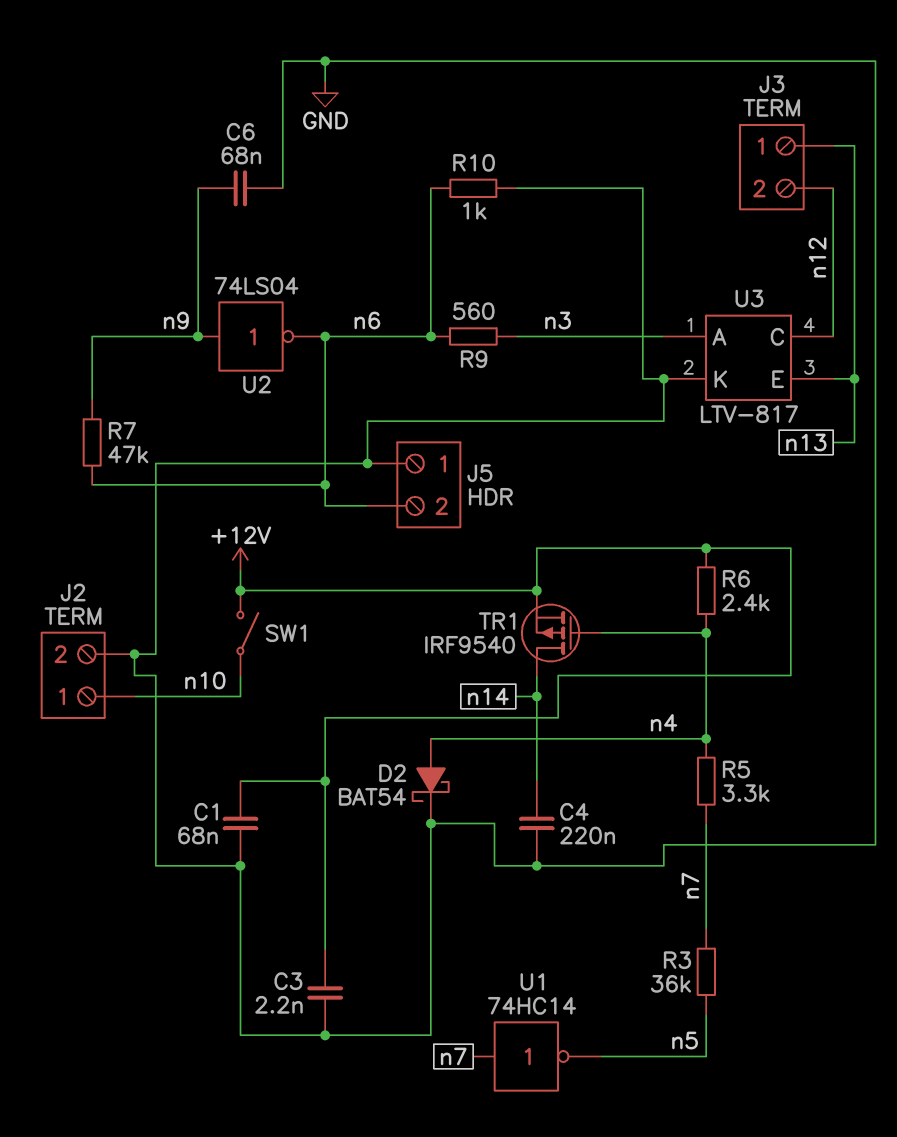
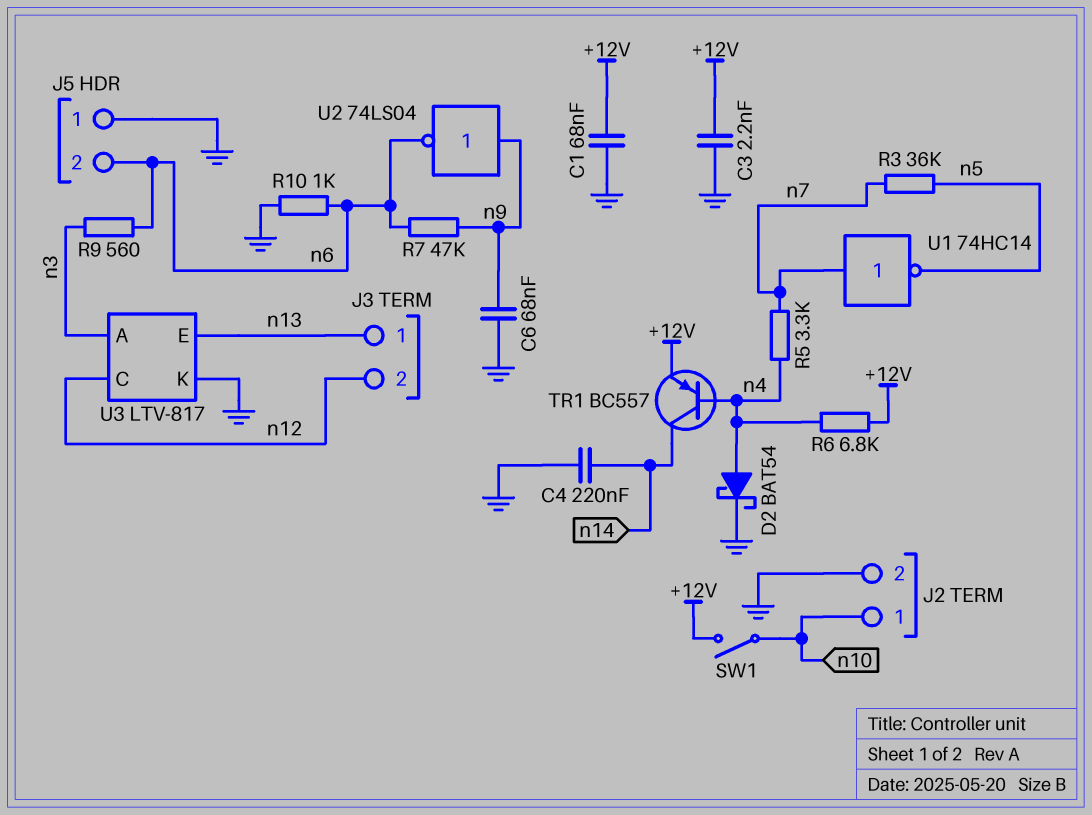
R6: 2.4k (+12V, n4) -> 6.8k (+12V, n4)
TR1: PMOS IRF9540 (G n4, D n14, S +12V) -> PNP BC557 (B n4, C n14, E +12V)

